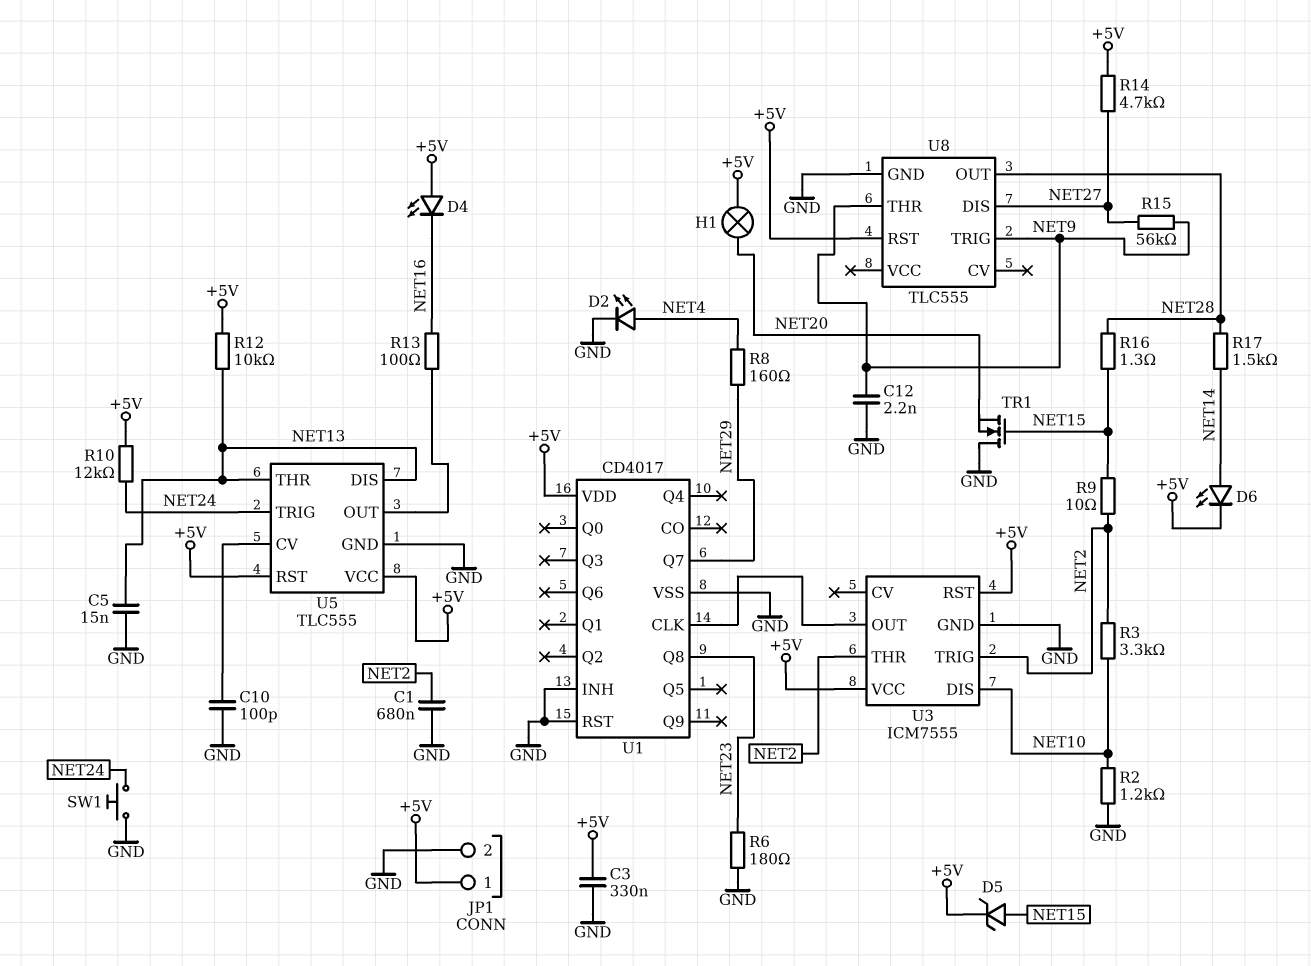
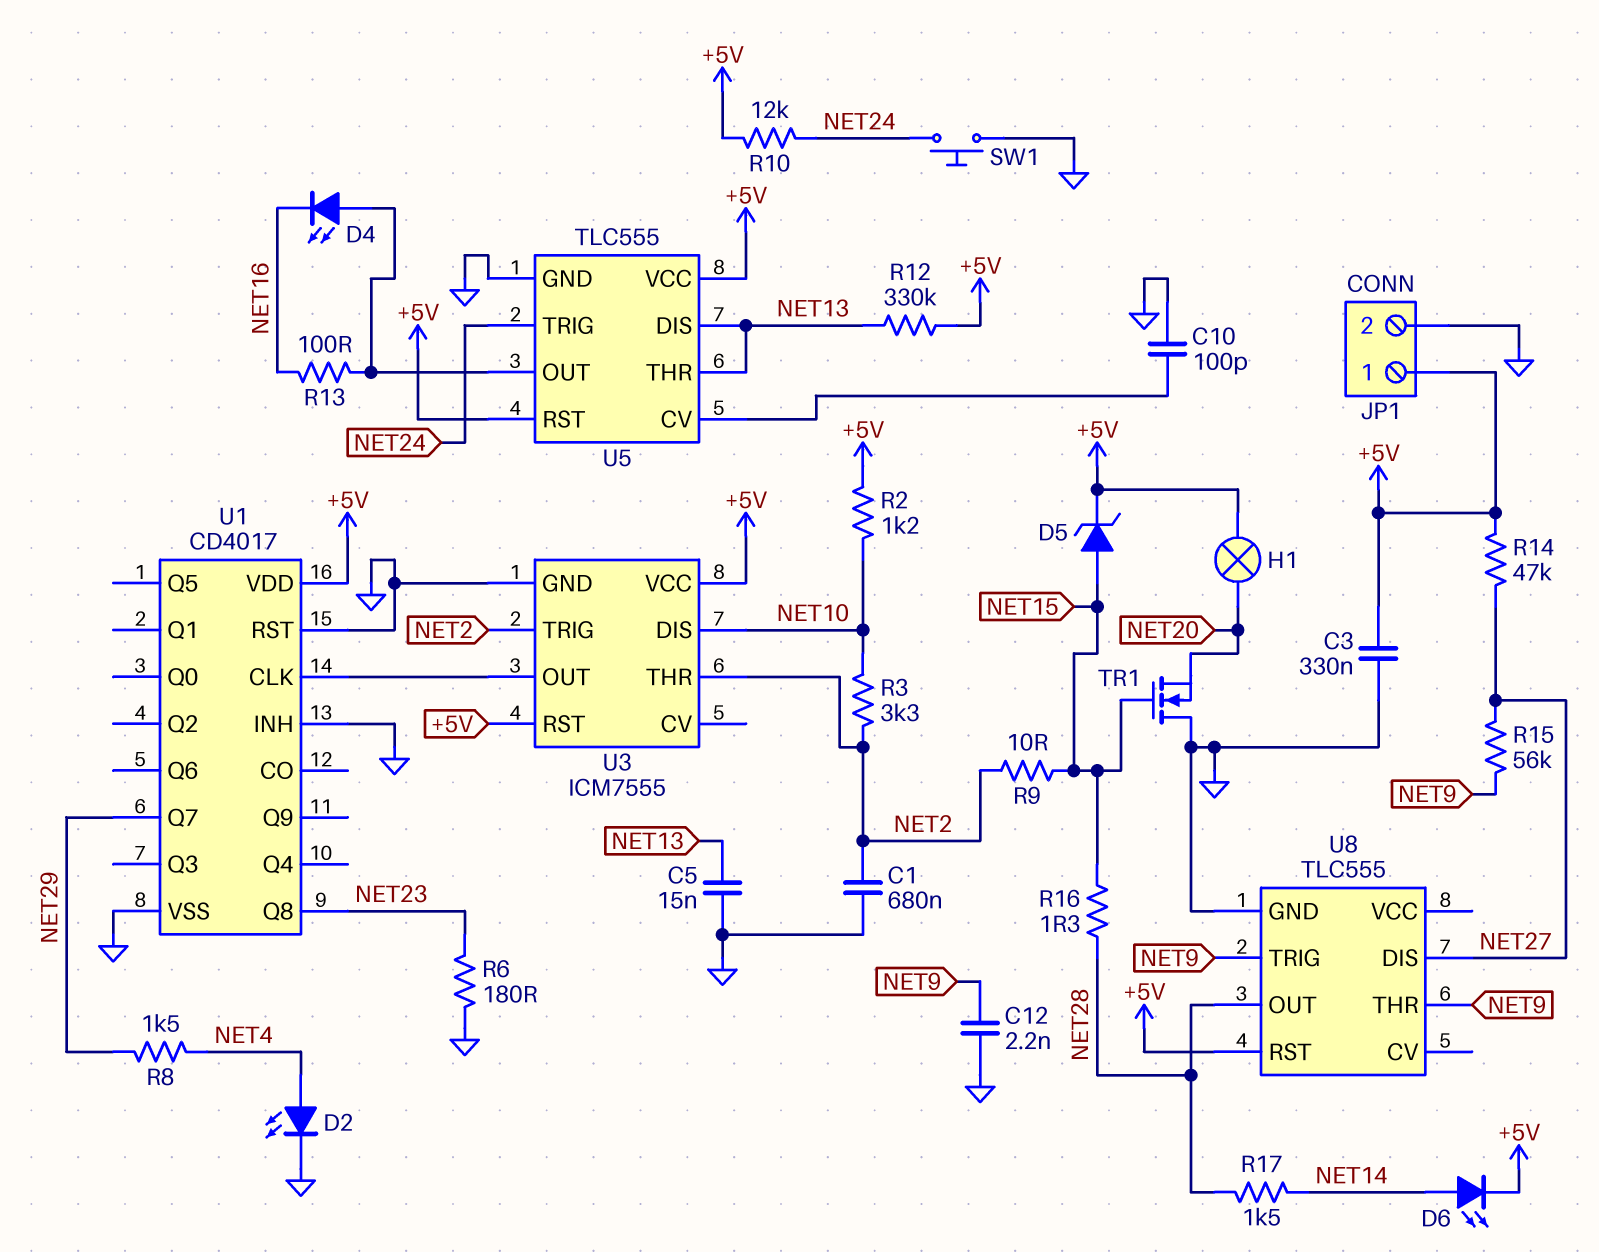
D4: LED (A +5V, K NET16) -> LED (A U5/OUT, K NET16)
R2: 1.2k (GND, NET10) -> 1.2k (+5V, NET10)
R8: 160 (NET4, NET29) -> 1.5k (NET4, NET29)
R12: 10k (+5V, NET13) -> 330k (+5V, NET13)
R14: 4.7k (+5V, NET27) -> 47k (+5V, NET27)

